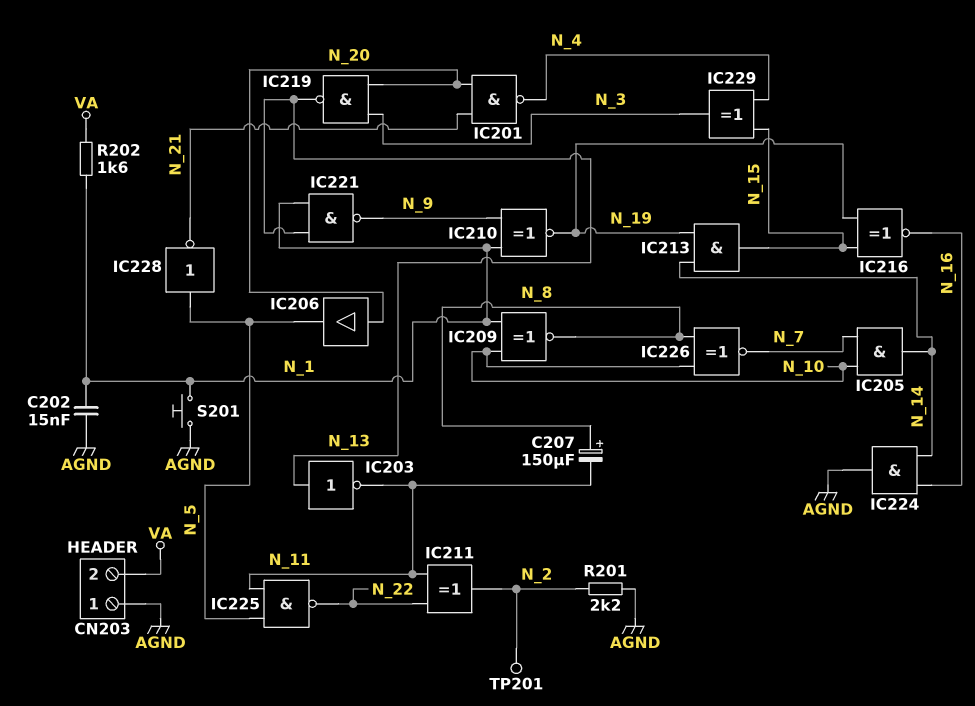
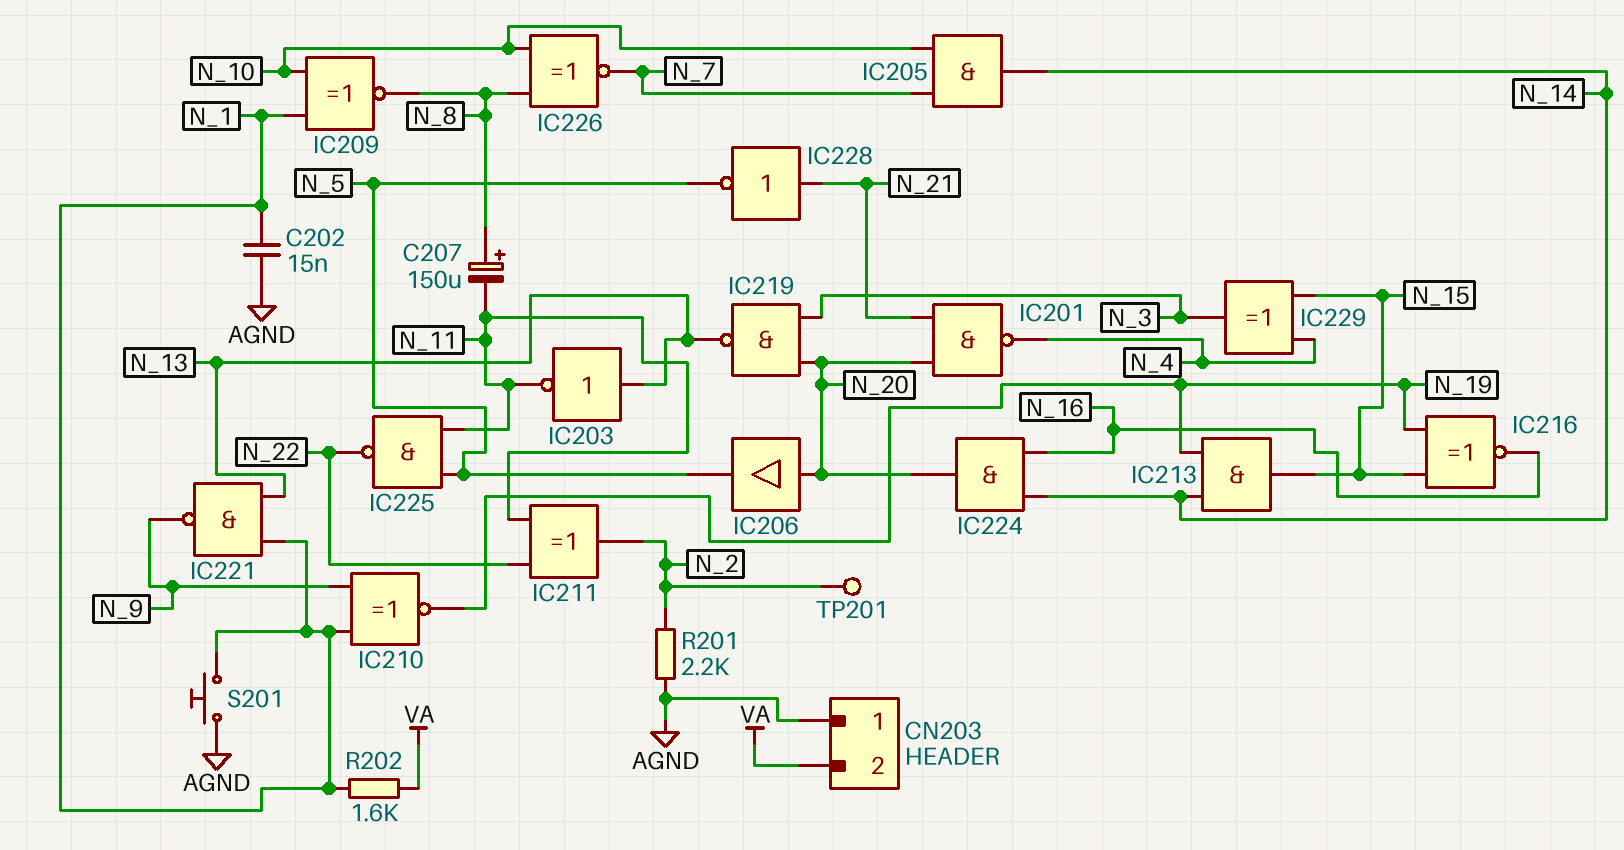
IC224: AND (in N_14, in N_16, out AGND) -> AND (in N_14, in N_16, out N_20)
IC228: NOT (in N_5, out N_21) -> NOT (in N_21, out N_5)

